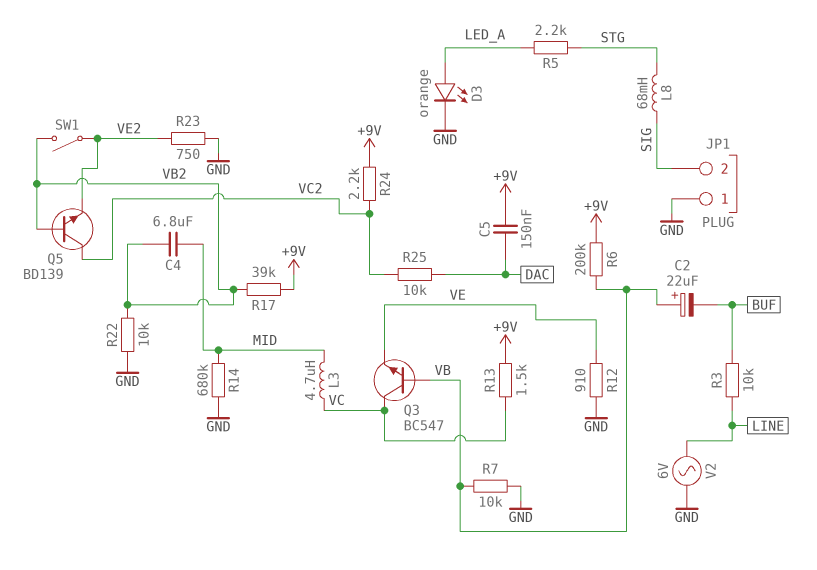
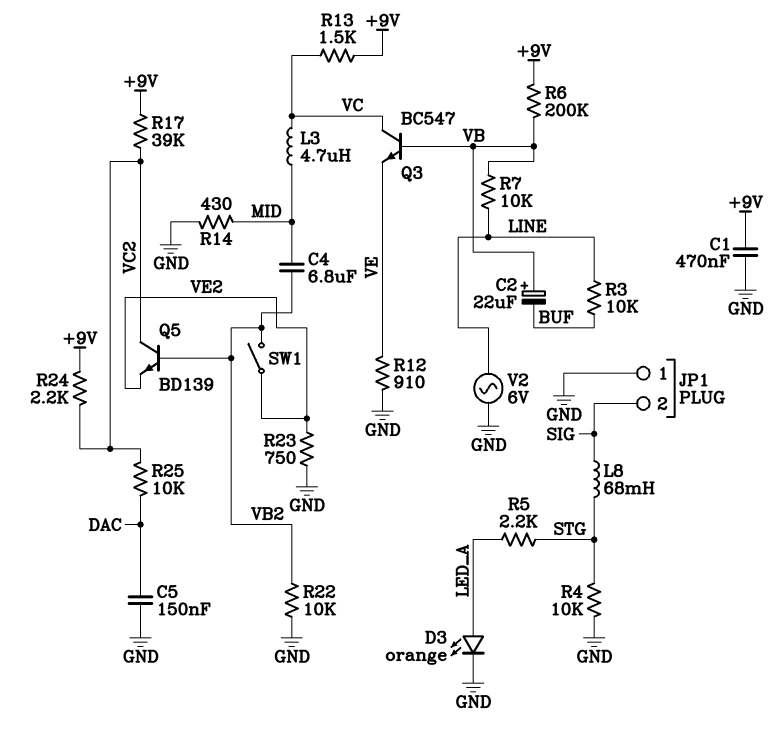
C1: none -> 470nF (+9V, GND)
C5: 150nF (+9V, DAC) -> 150nF (DAC, GND)
R4: none -> 10k (GND, STG)
R7: 10k (GND, VB) -> 10k (LINE, VB)
R14: 680k (GND, MID) -> 430 (GND, MID)
R17: 39k (+9V, VB2) -> 39k (+9V, VC2)

